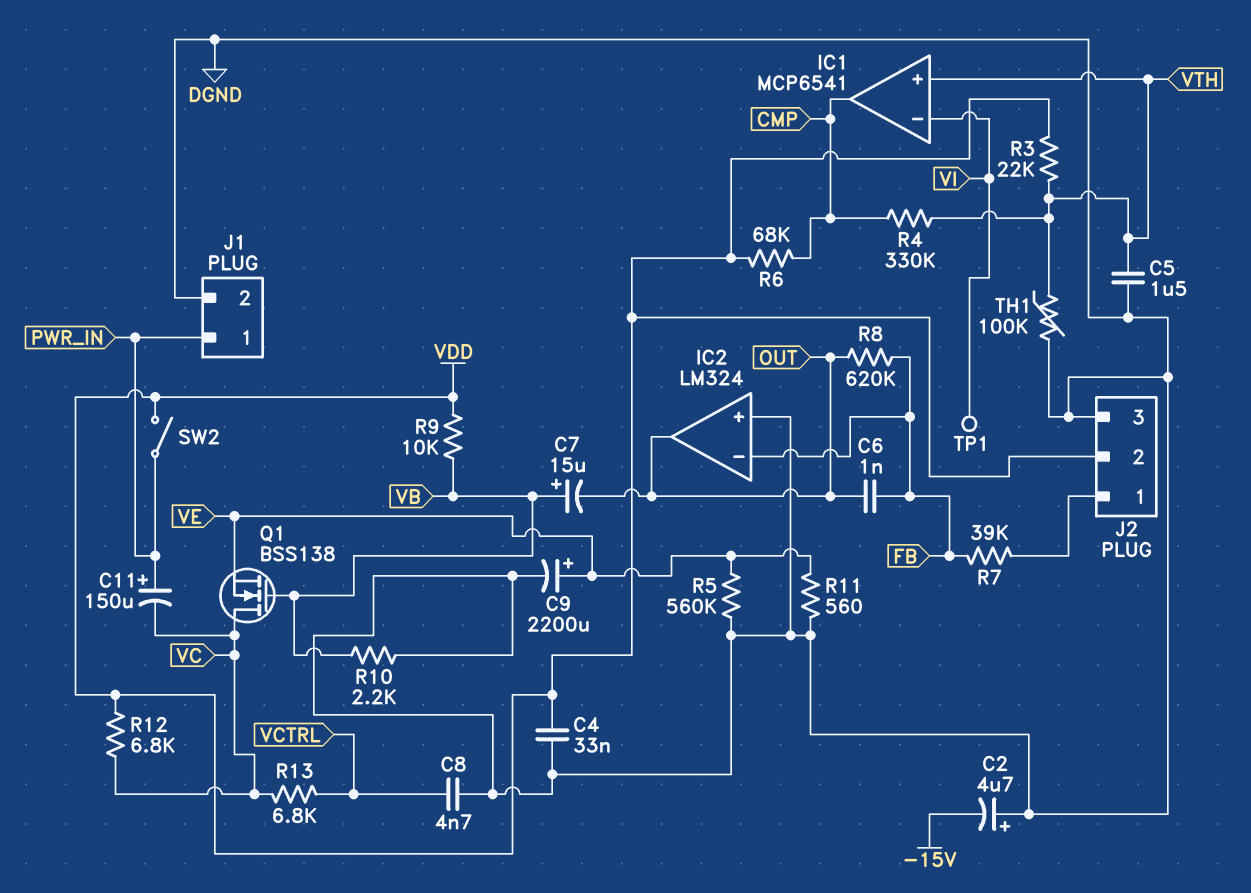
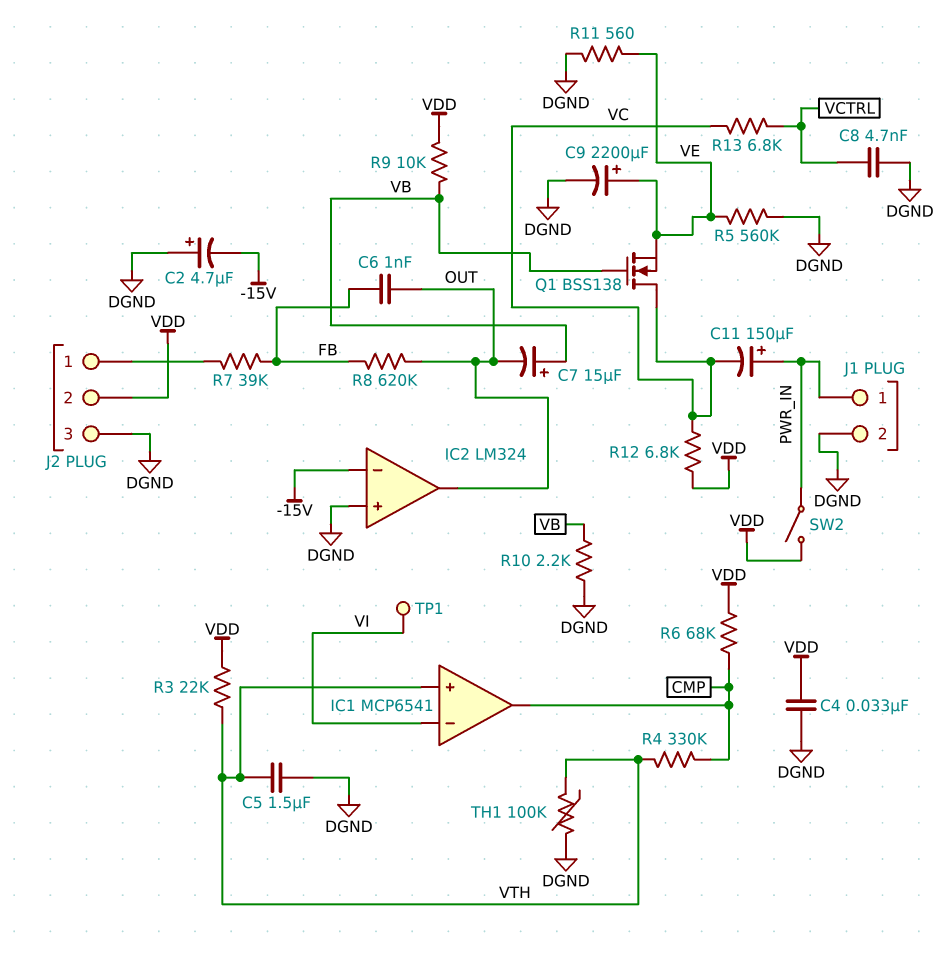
IC2 pin in-: FB -> -15V

